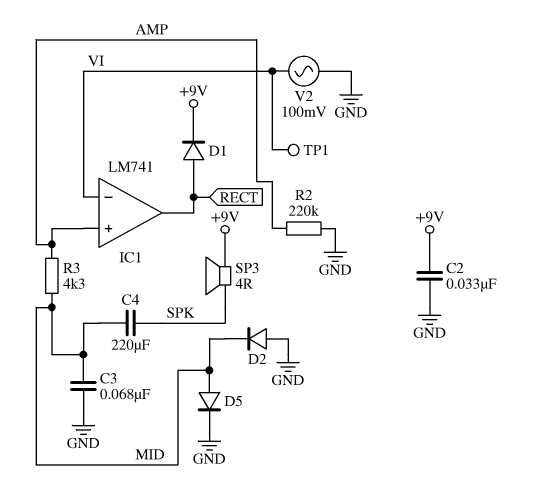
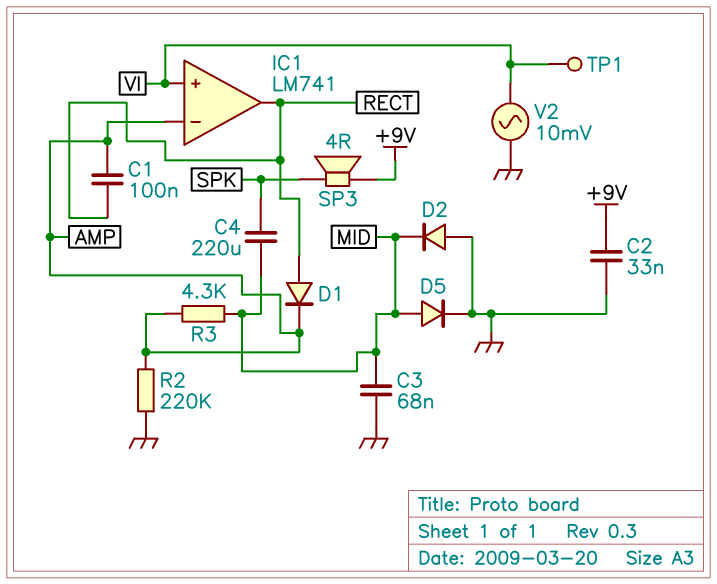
C1: none -> 100nF (AMP, RECT)
D1: diode (A RECT, K +9V) -> diode (A RECT, K AMP)
IC1 pin in+: AMP -> VI
IC1 pin in-: VI -> AMP
V2: AC 100mV (GND, VI) -> AC 10mV (GND, VI)

